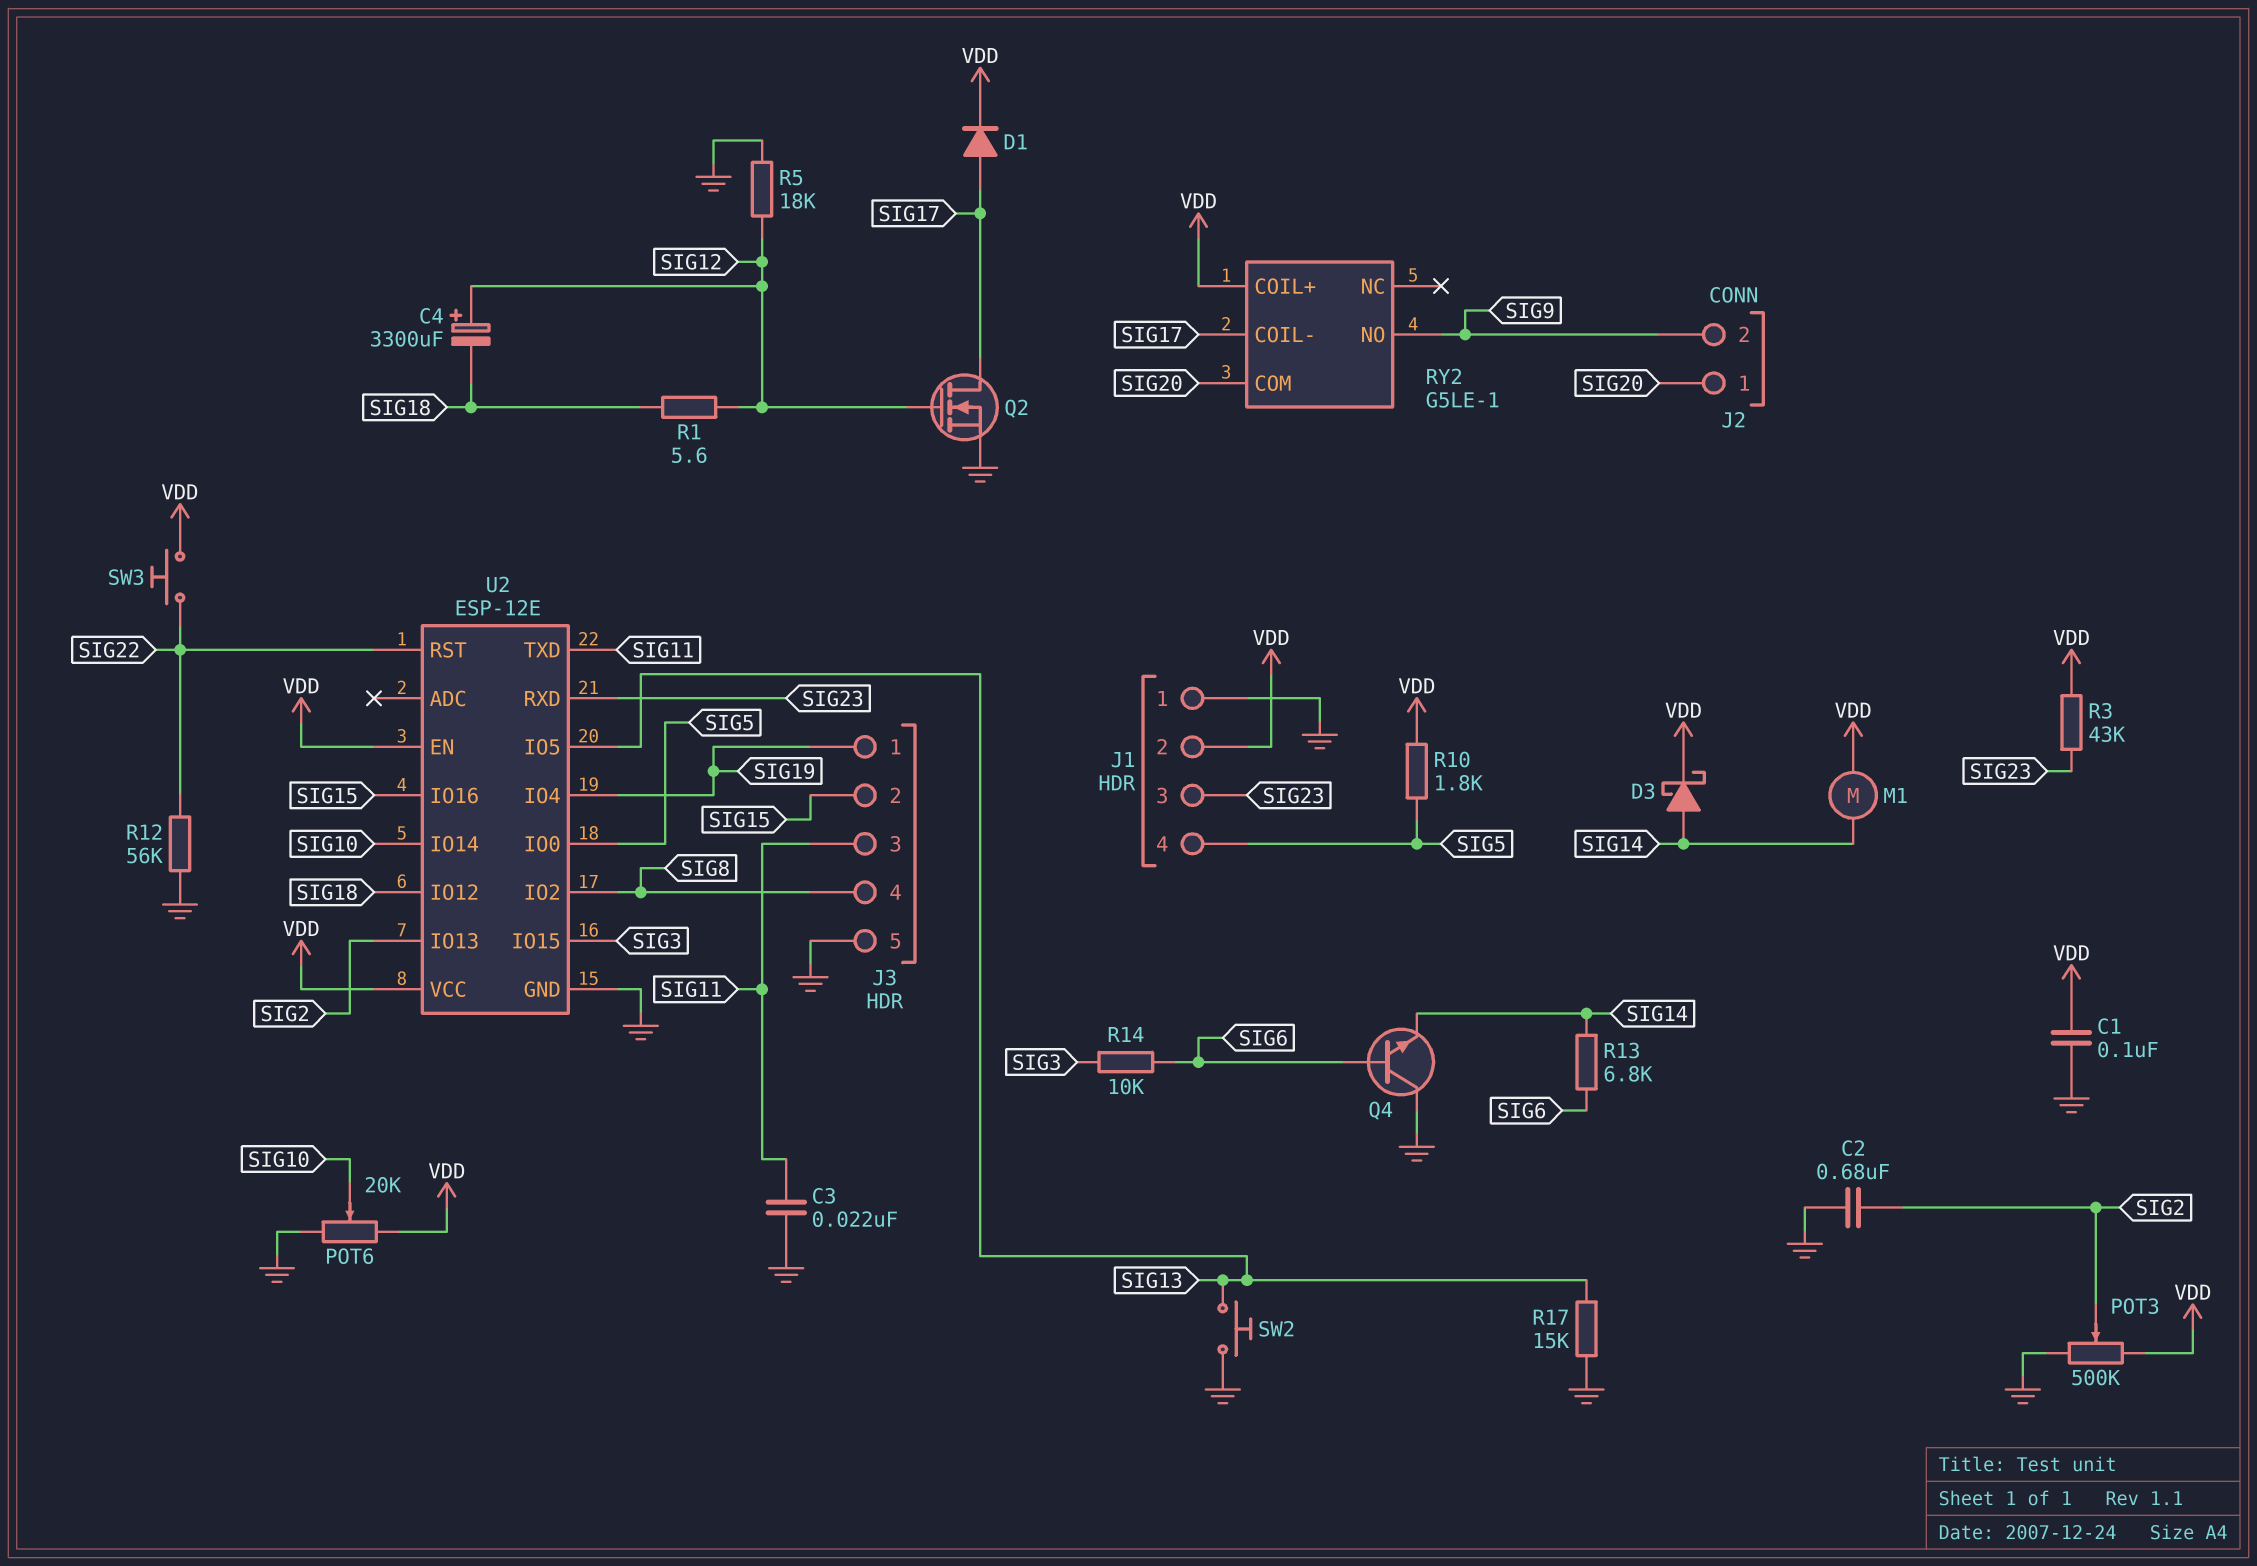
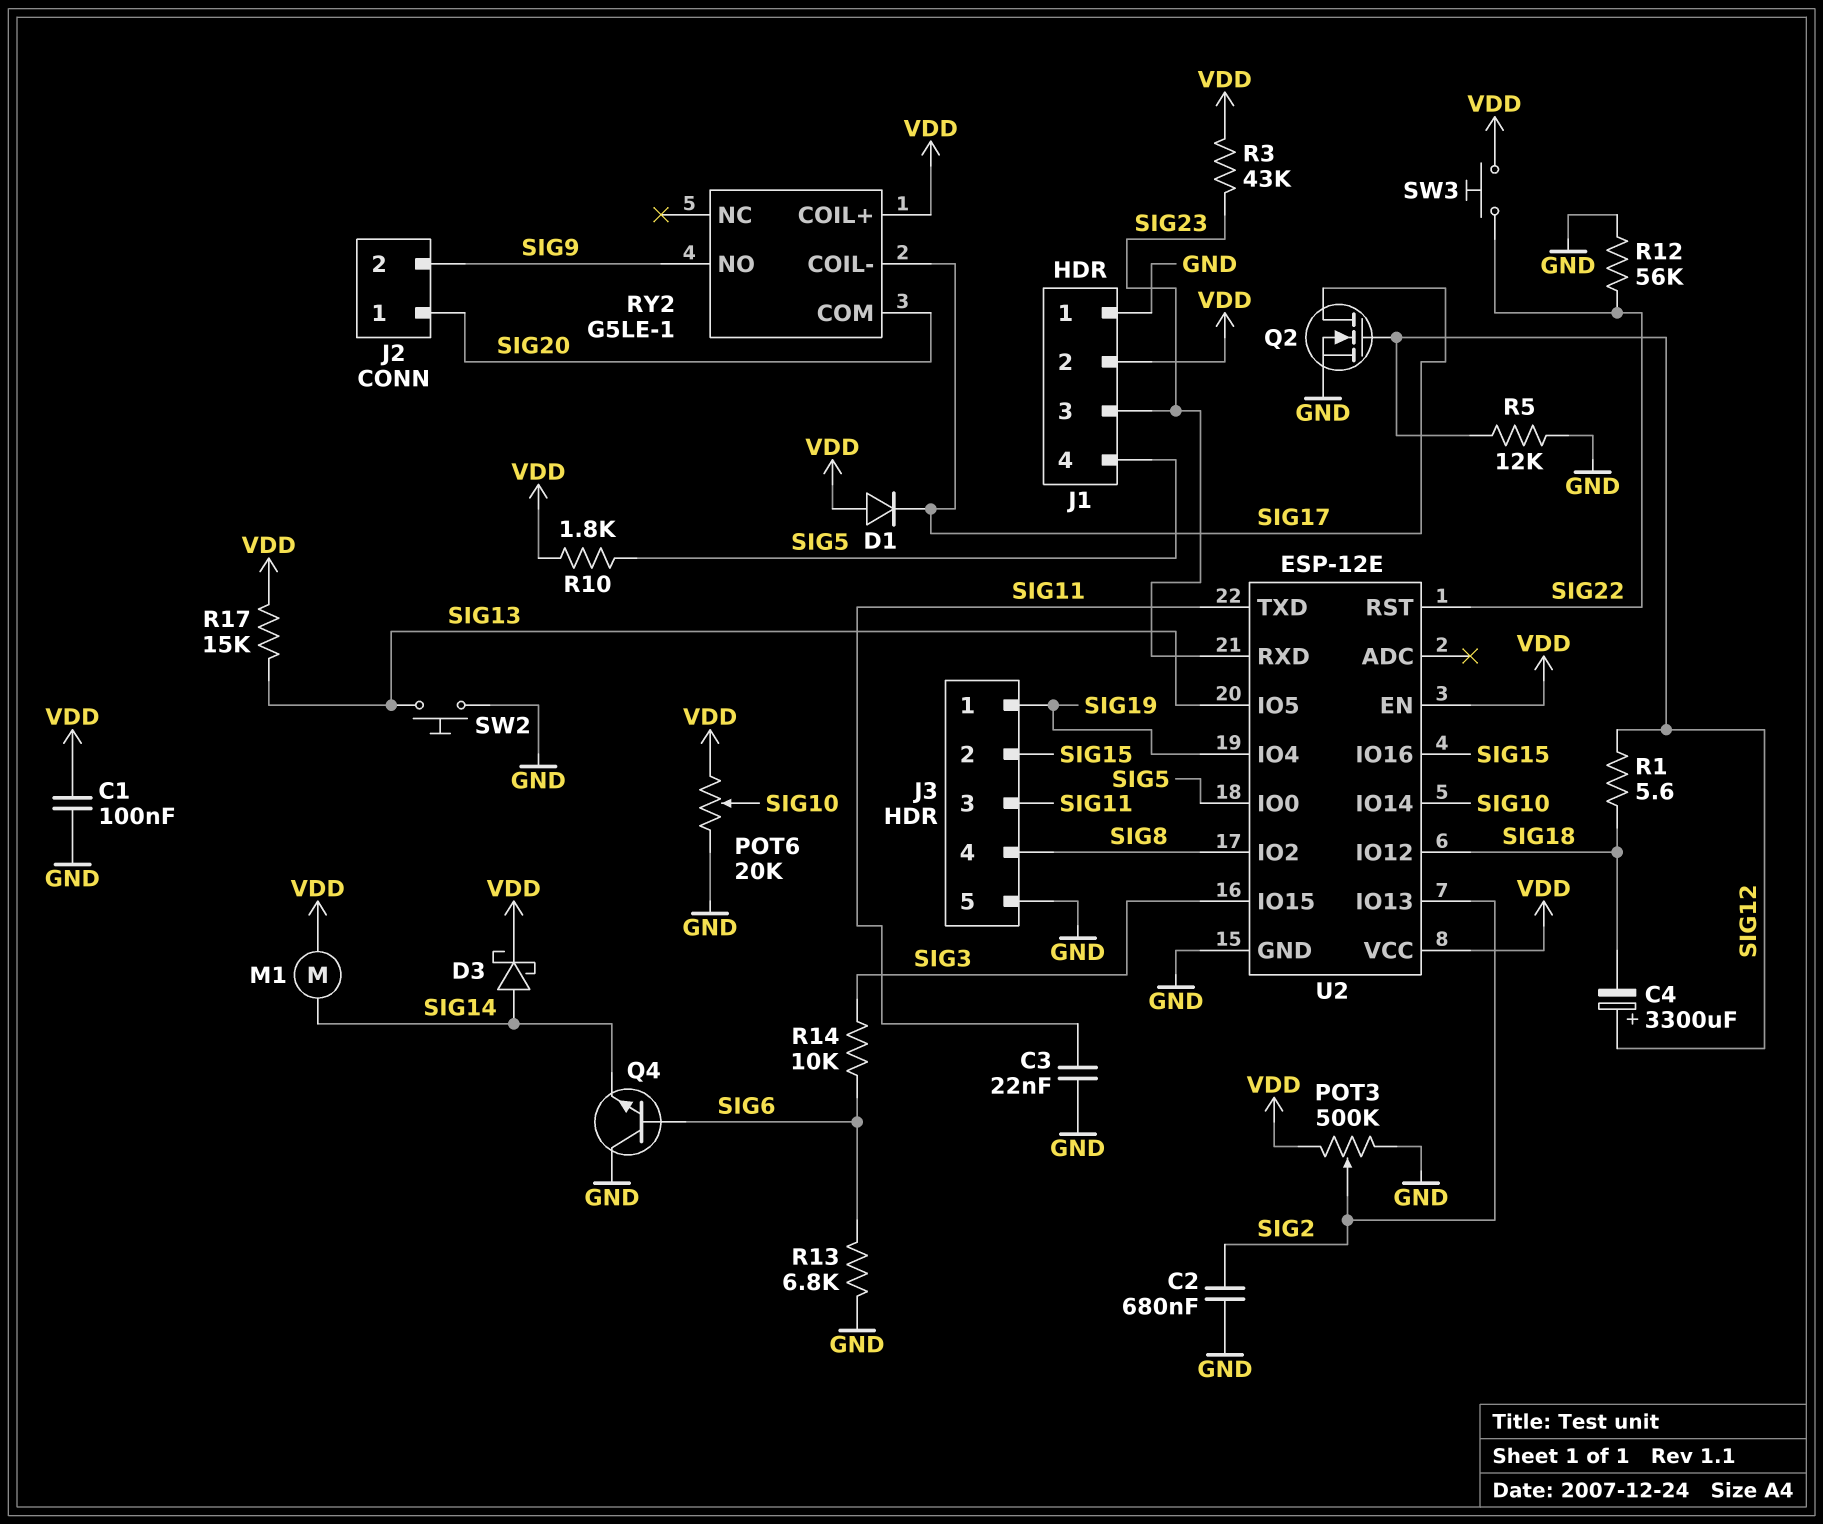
D1: diode (A SIG17, K VDD) -> diode (A VDD, K SIG17)
R5: 18k (GND, SIG12) -> 12k (GND, SIG12)
R13: 6.8k (SIG6, SIG14) -> 6.8k (GND, SIG6)
R17: 15k (GND, SIG13) -> 15k (SIG13, VDD)

